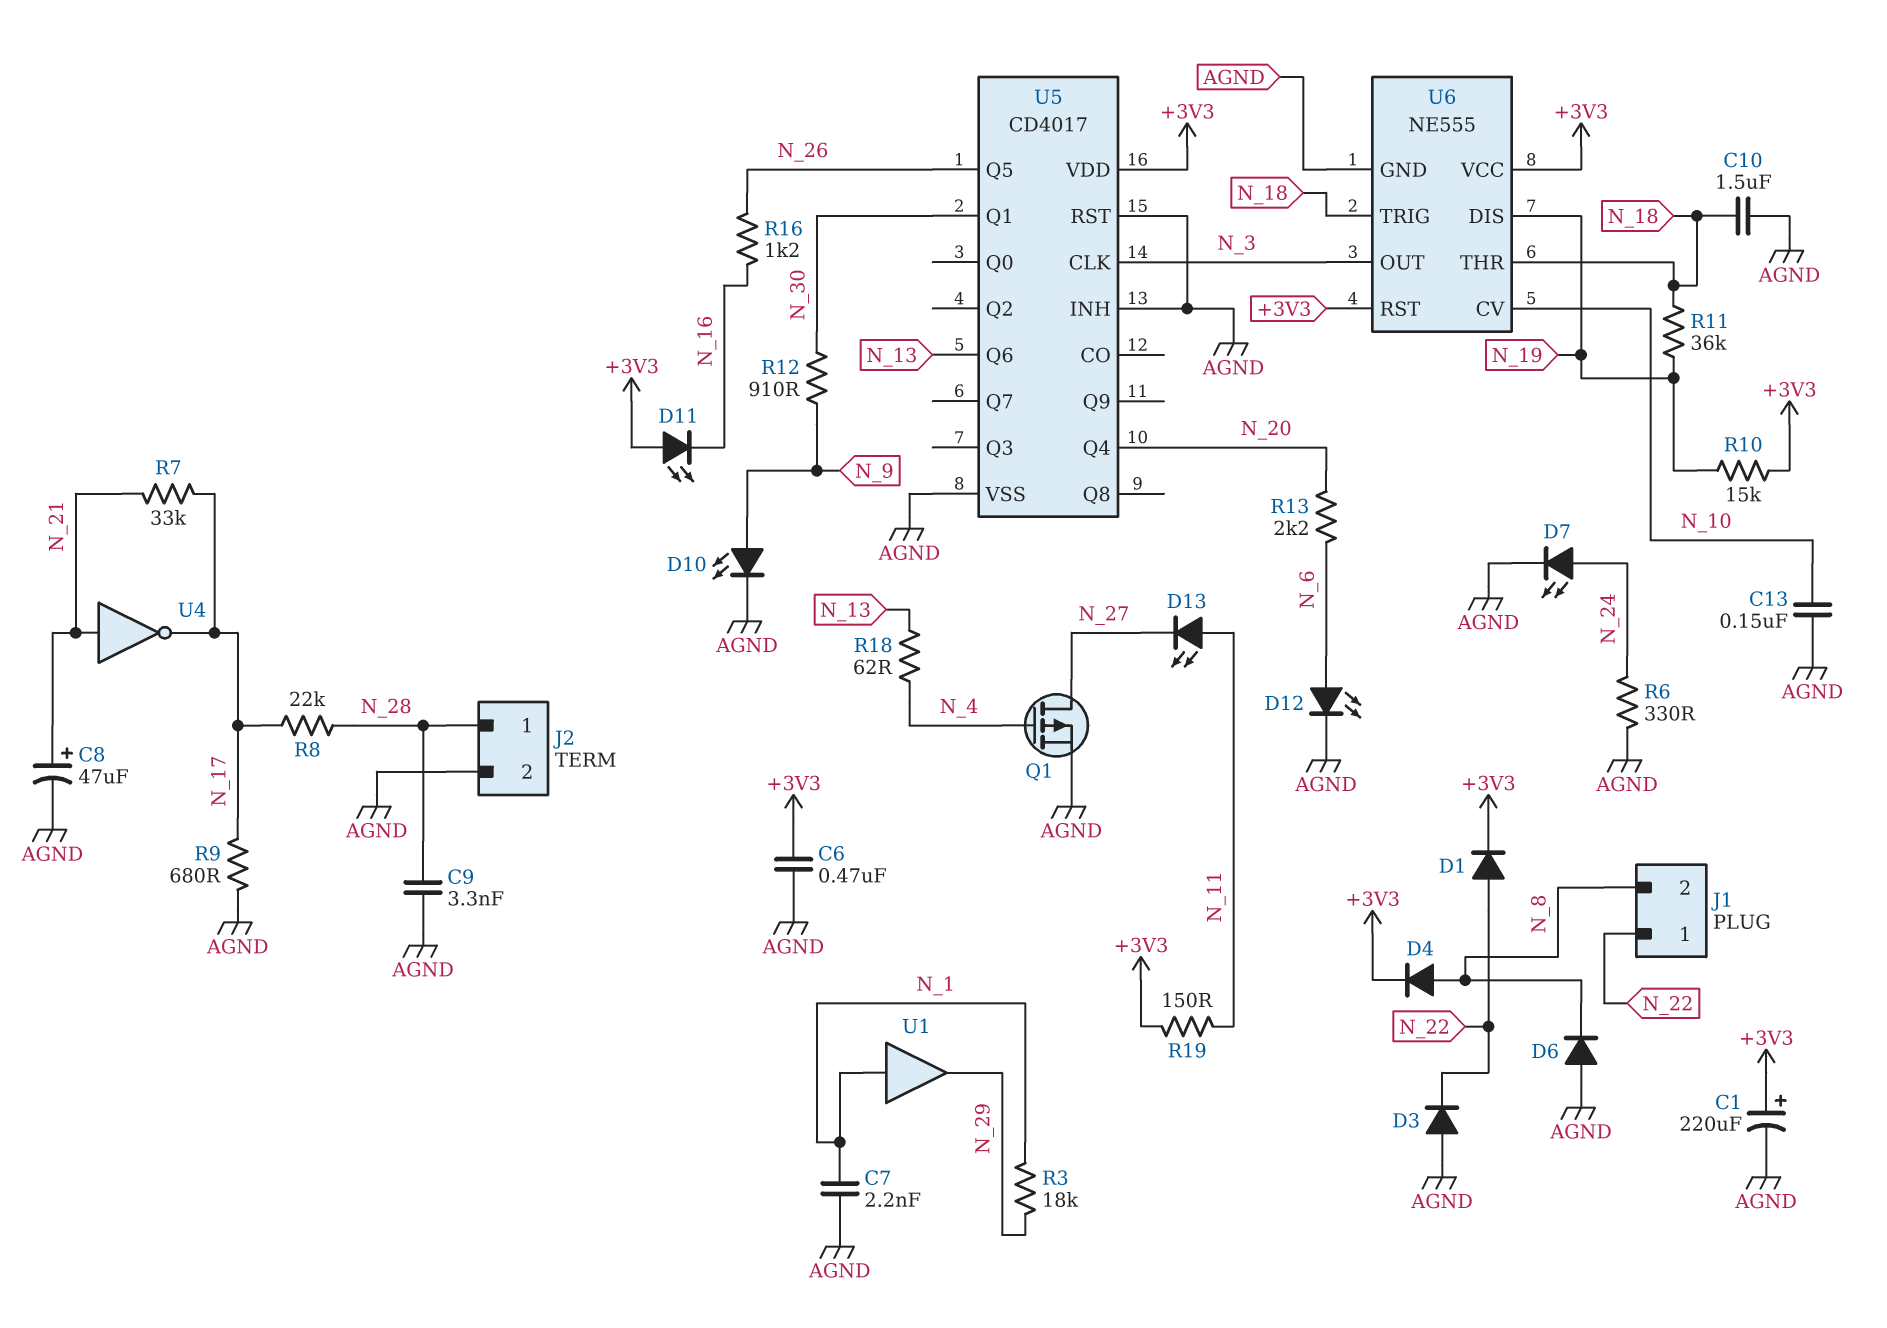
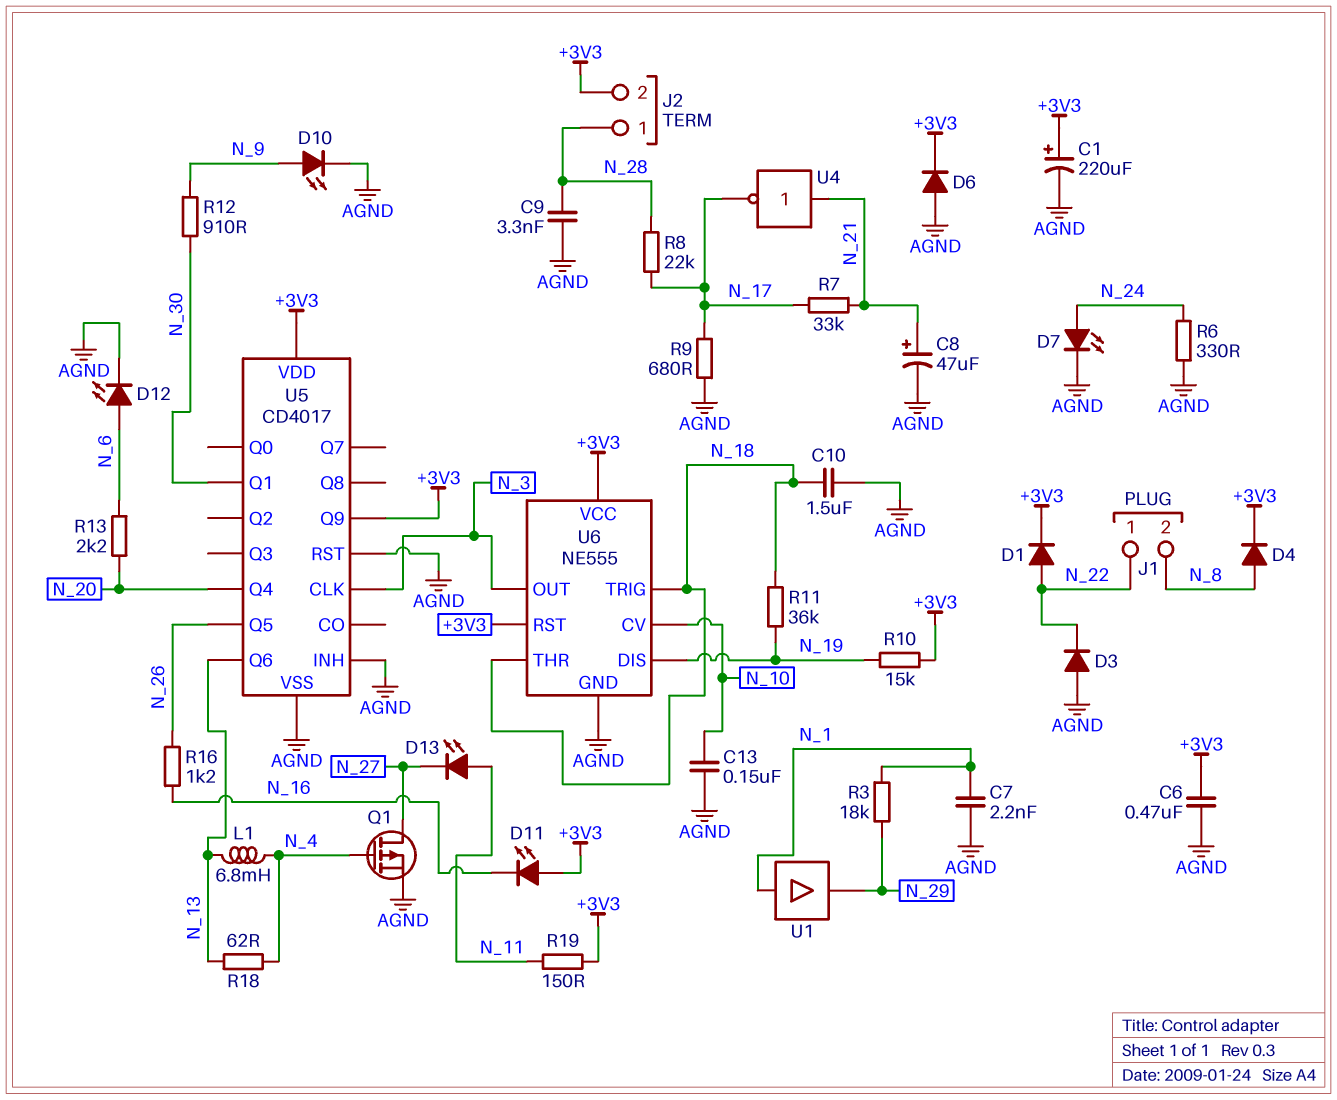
D6: diode (A AGND, K N_8) -> diode (A AGND, K +3V3)
J2 pin 2: AGND -> +3V3
L1: none -> 6.8mH (N_4, N_13)
U5 pin Q9: none -> +3V3

